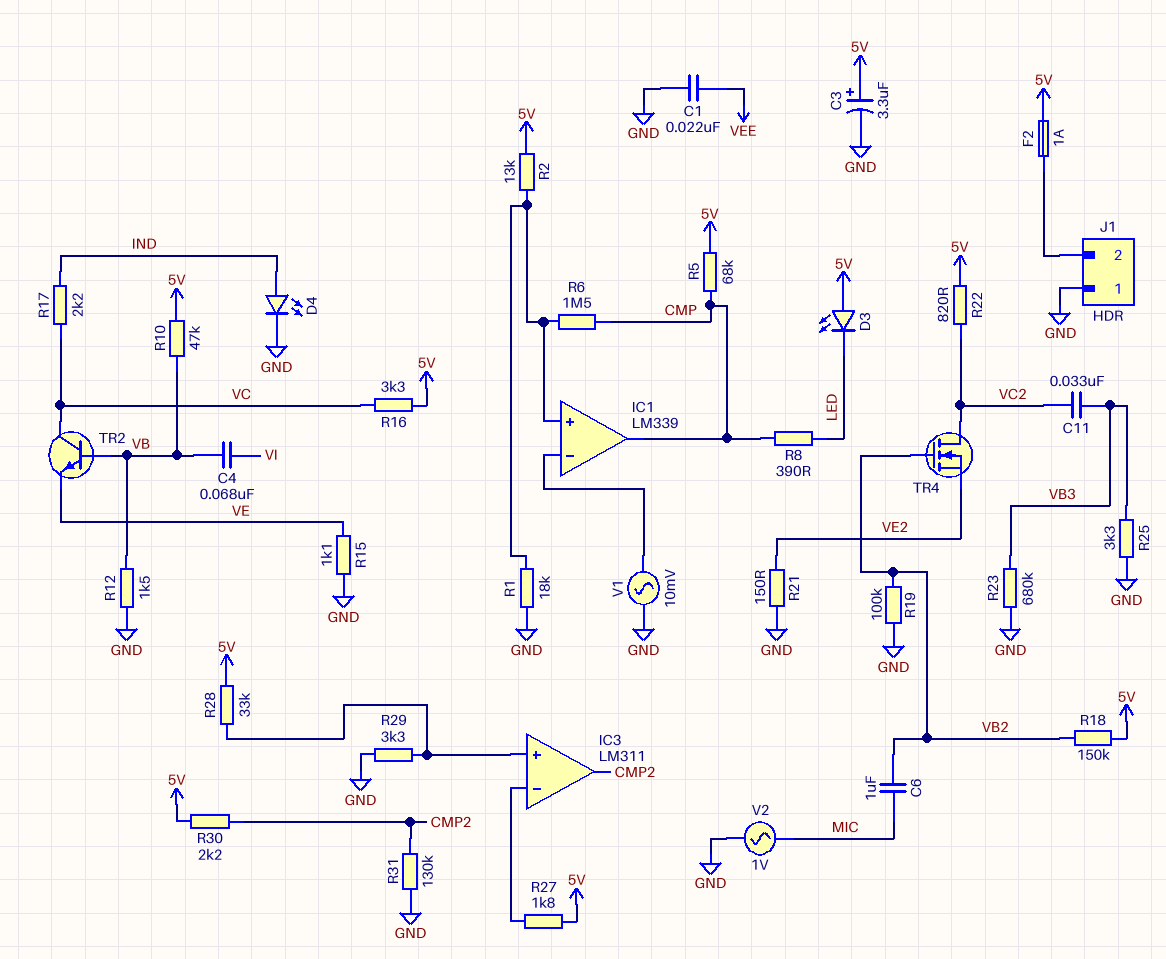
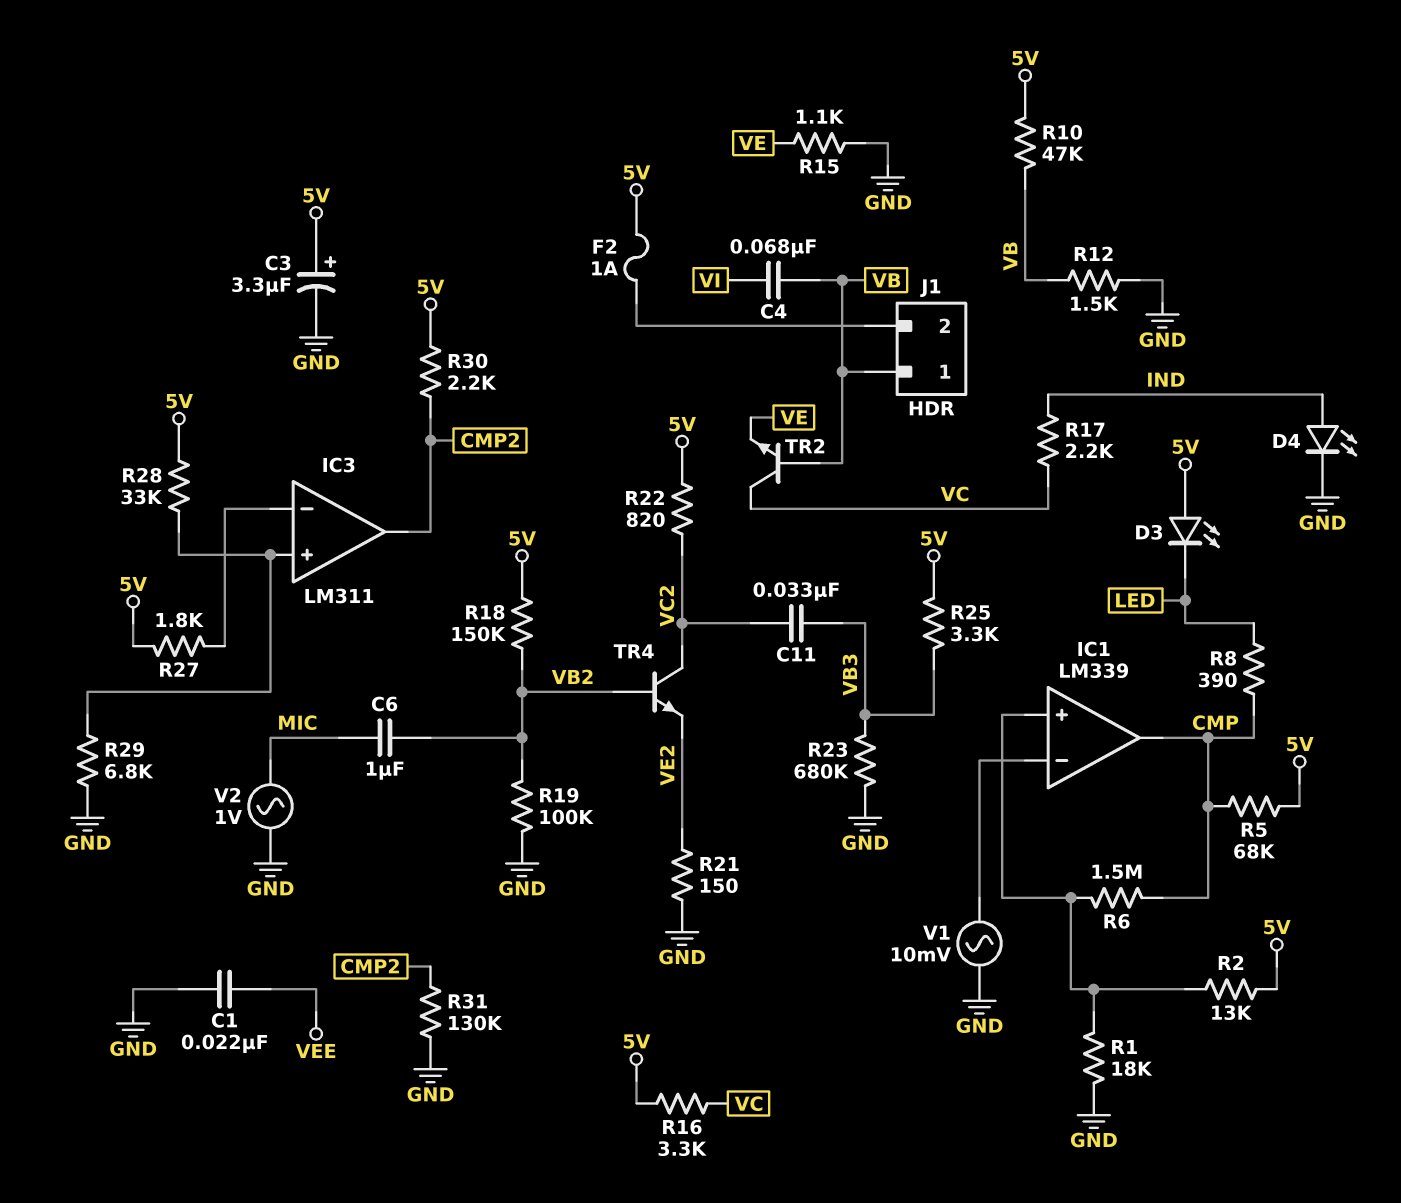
J1 pin 1: GND -> VB
R25: 3.3k (GND, VB3) -> 3.3k (5V, VB3)
R29: 3.3k (GND, IC3/in+) -> 6.8k (GND, IC3/in+)
TR4: NMOS (G VB2, D VC2, S VE2) -> NPN (B VB2, C VC2, E VE2)

